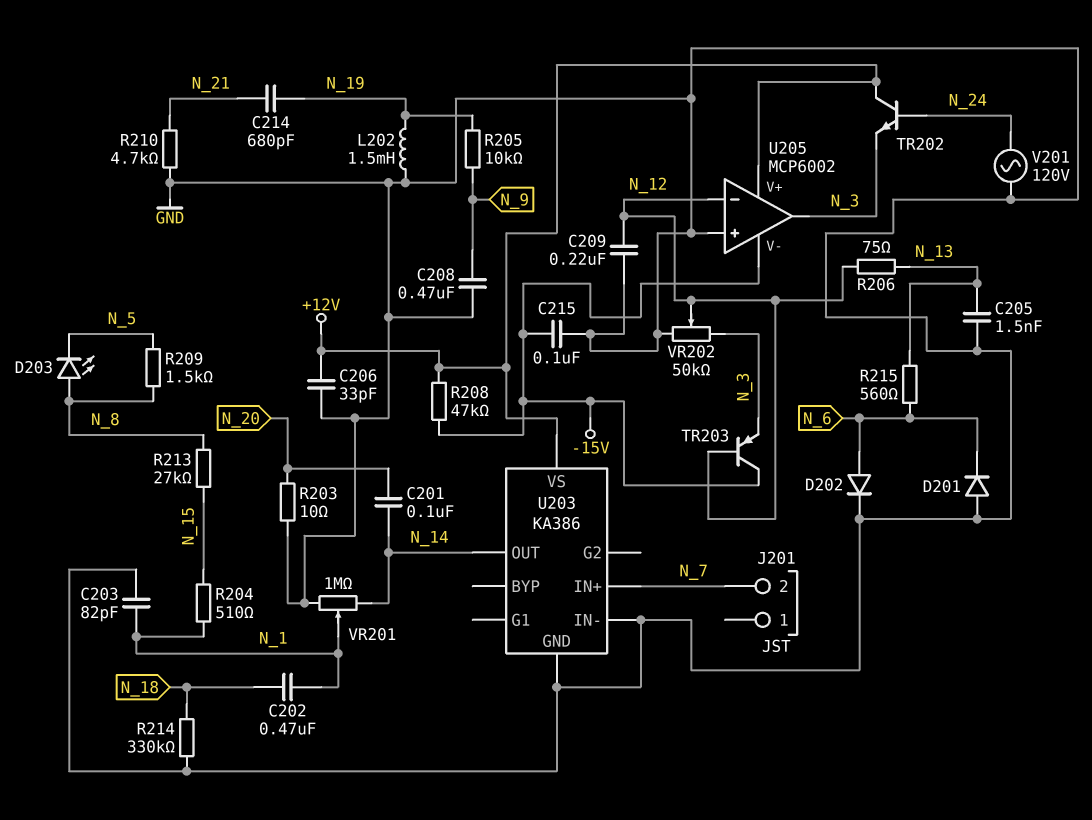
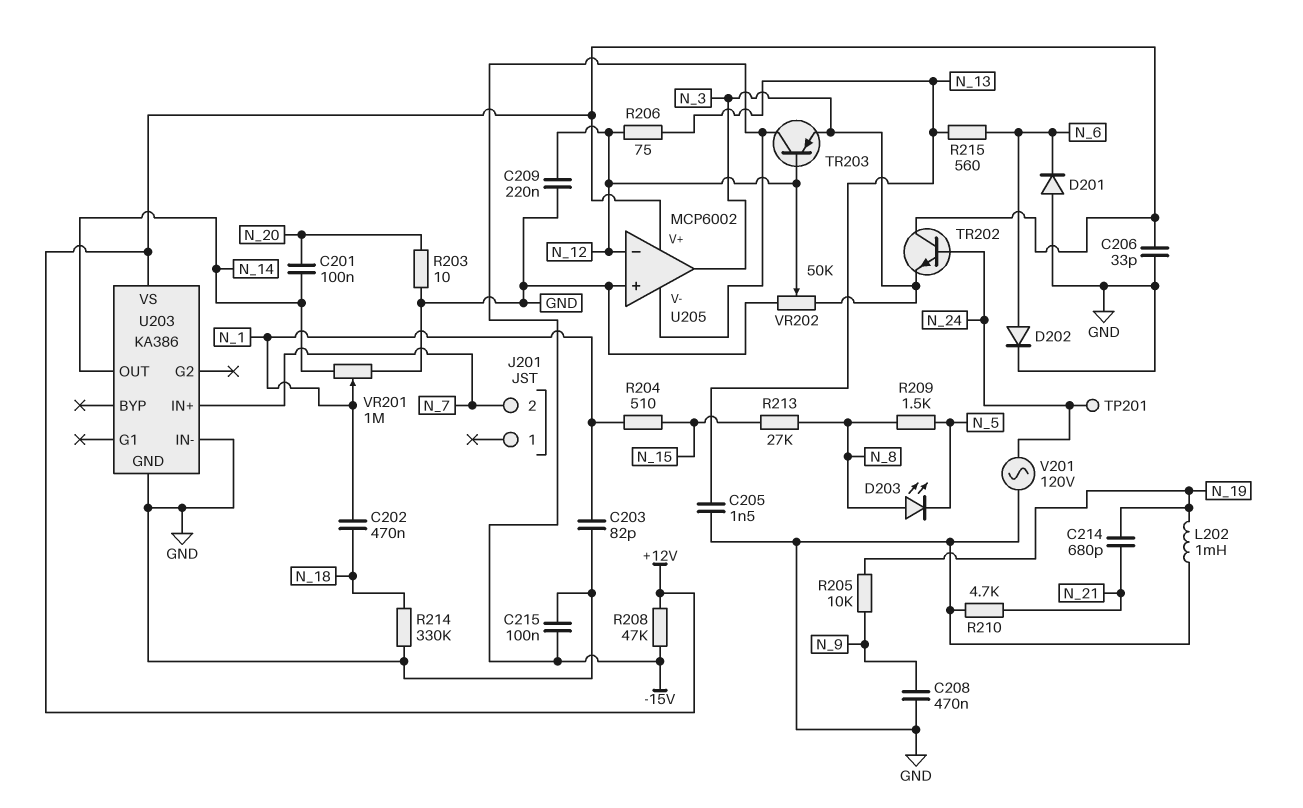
L202: 1.5mH (GND, N_19) -> 1mH (GND, N_19)
TP201: none -> test point (N_24)

